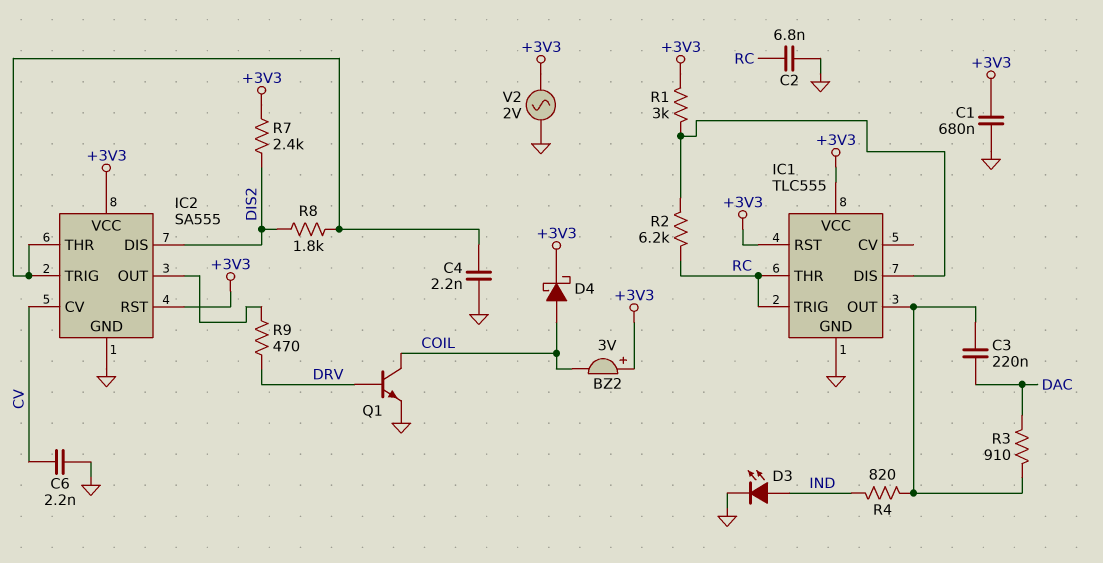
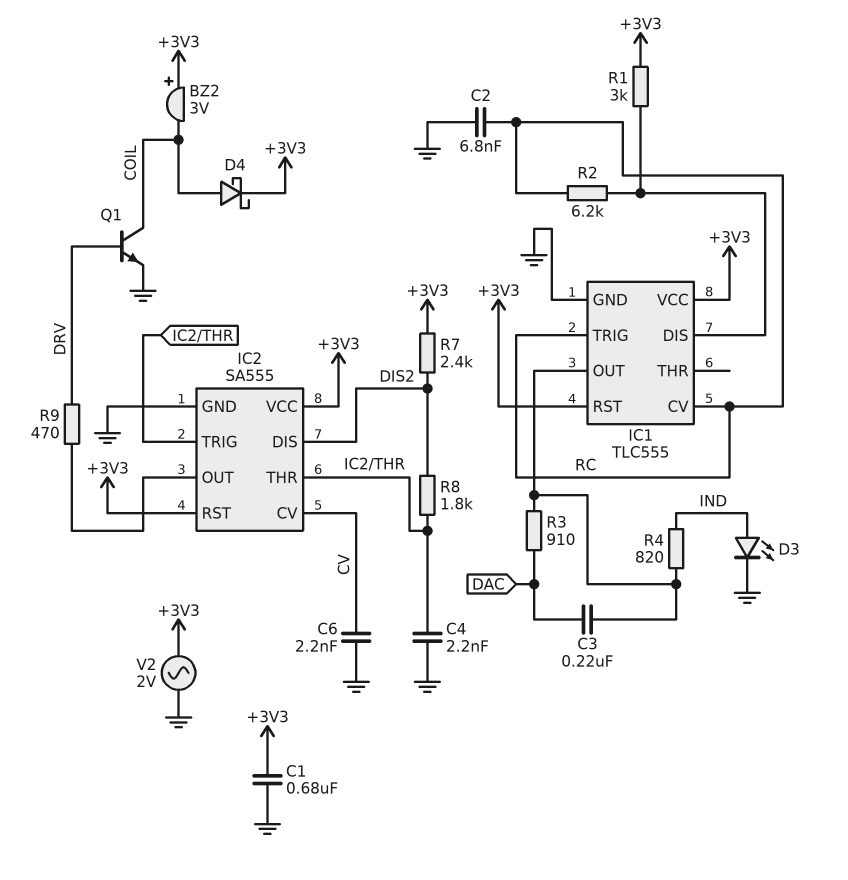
IC1 pin CV: none -> RC
IC1 pin THR: RC -> none

